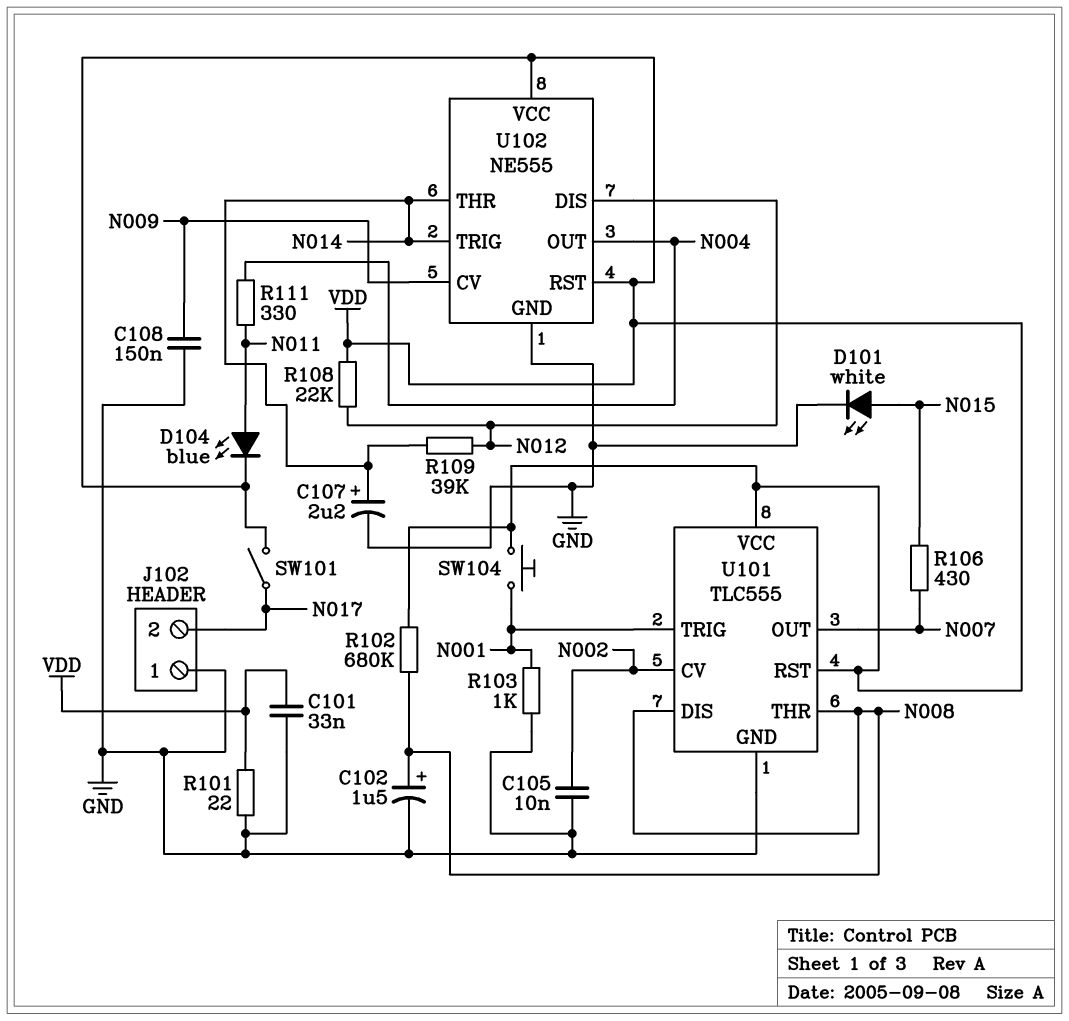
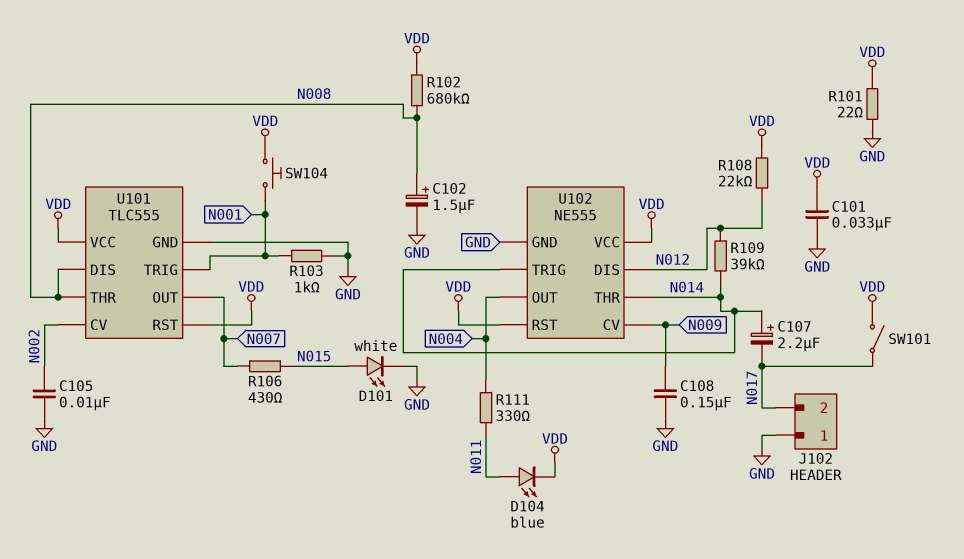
C107: 2.2uF (plus N014, minus GND) -> 2.2uF (plus N014, minus N017)

